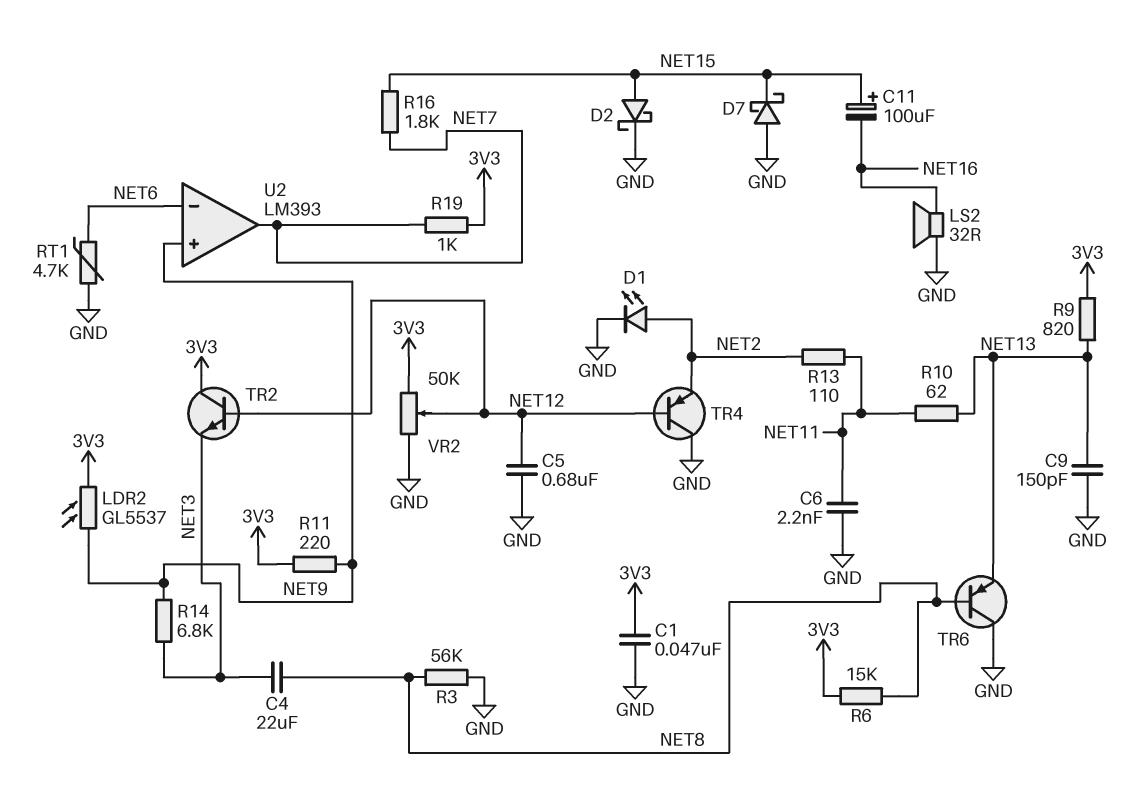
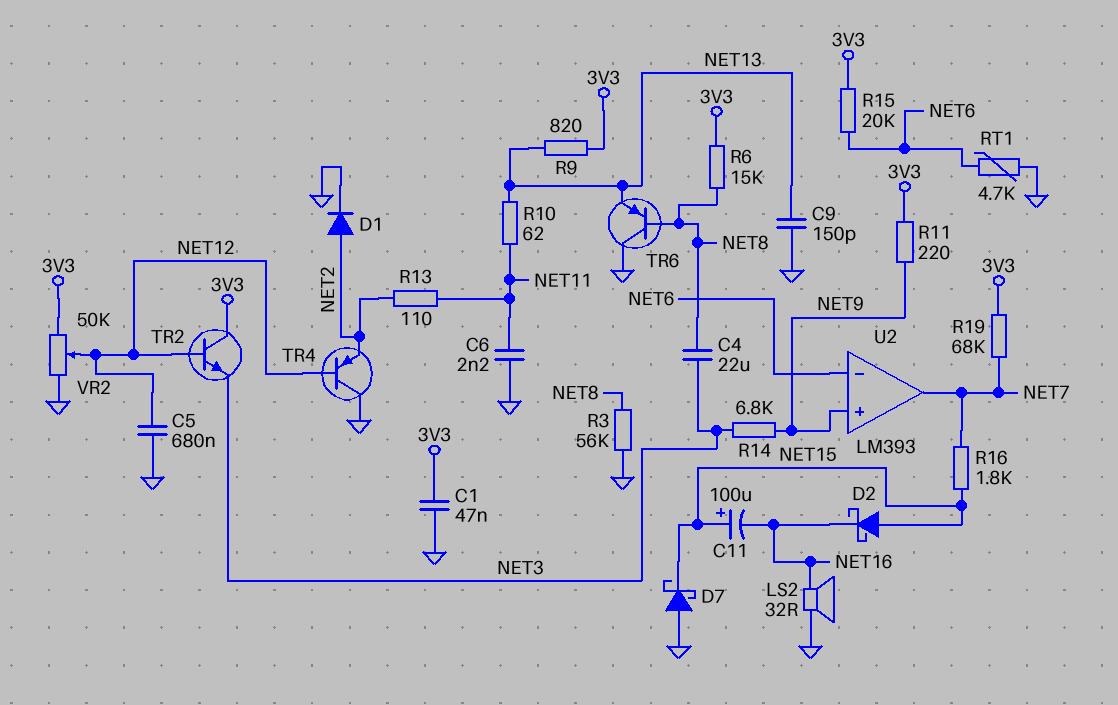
D1: LED (A NET2, K GND) -> diode (A NET2, K GND)
D2: schottky (A NET15, K GND) -> schottky (A NET15, K NET16)
LDR2: GL5537 (3V3, NET9) -> none
R15: none -> 20k (3V3, NET6)
R19: 1k (3V3, NET7) -> 68k (3V3, NET7)

